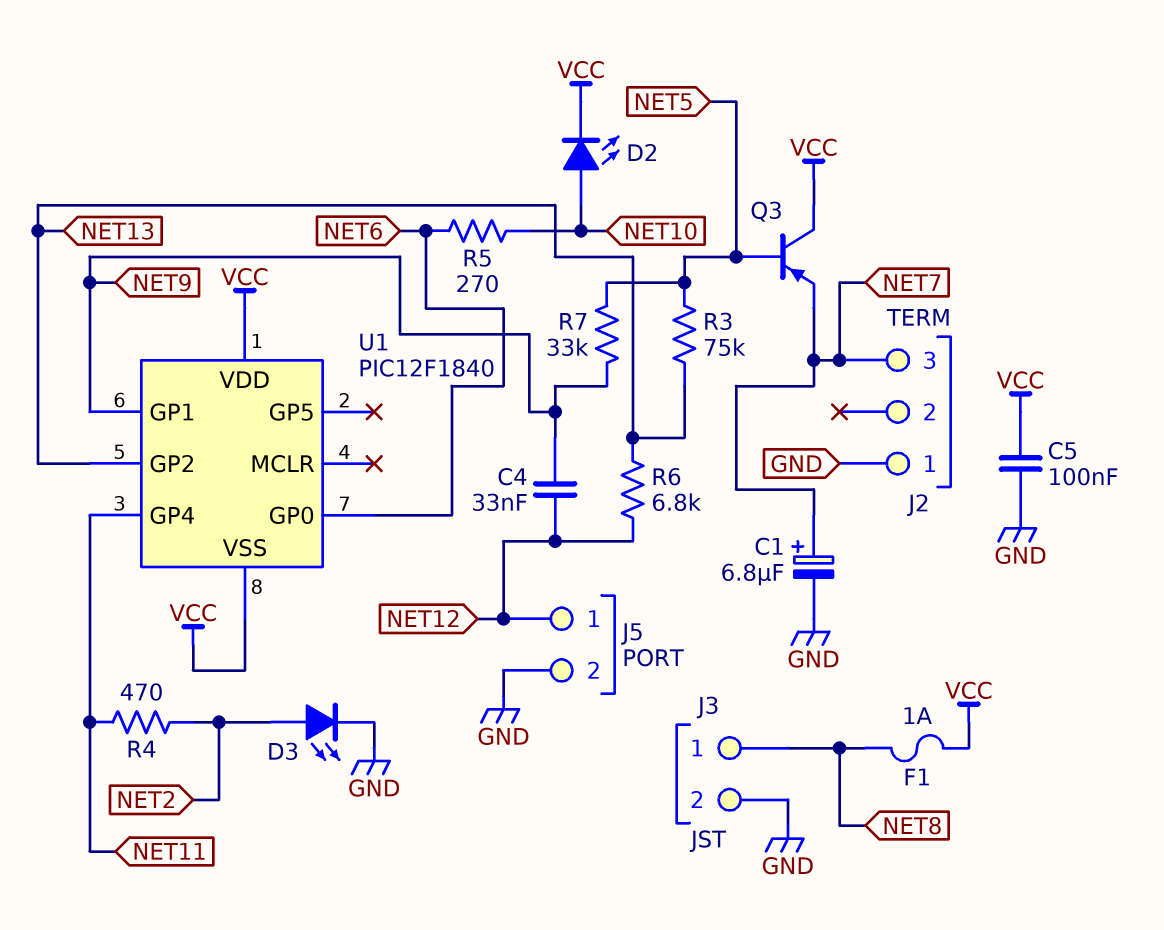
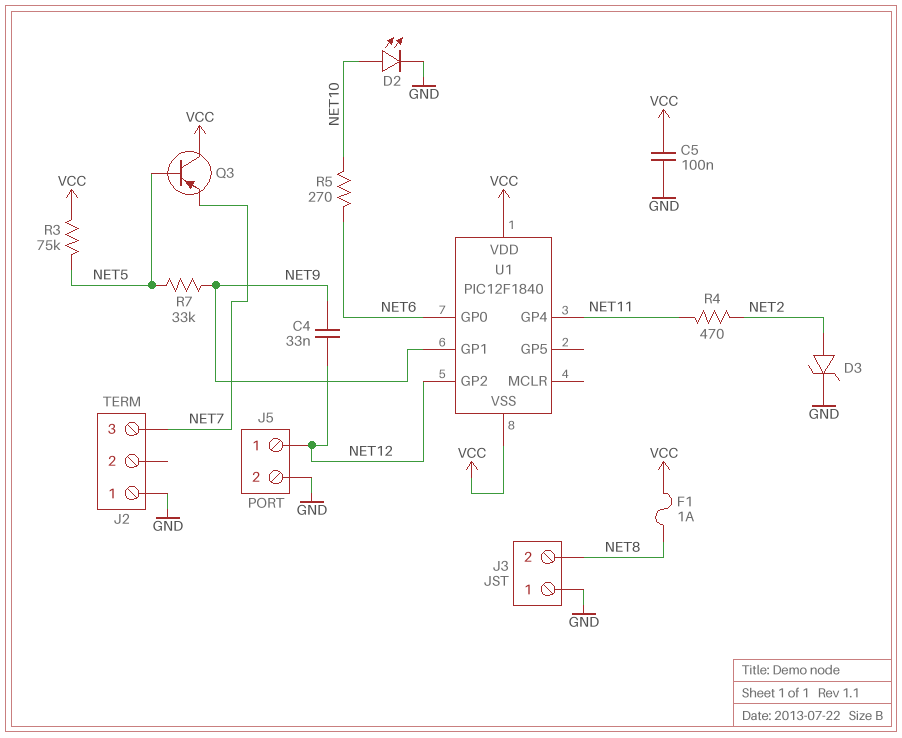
C1: 6.8uF (plus NET7, minus GND) -> none
D2: LED (A NET10, K VCC) -> LED (A NET10, K GND)
D3: LED (A NET2, K GND) -> zener (A NET2, K GND)
J3 pin 1: NET8 -> GND
J3 pin 2: GND -> NET8
R3: 75k (NET5, NET13) -> 75k (NET5, VCC)
R6: 6.8k (NET12, NET13) -> none
U1 pin GP2: NET13 -> NET12

